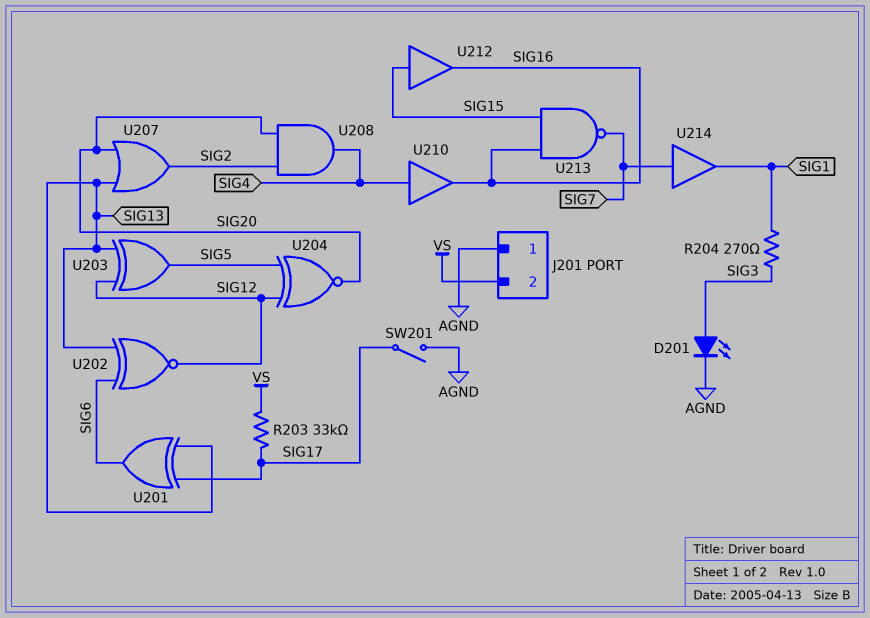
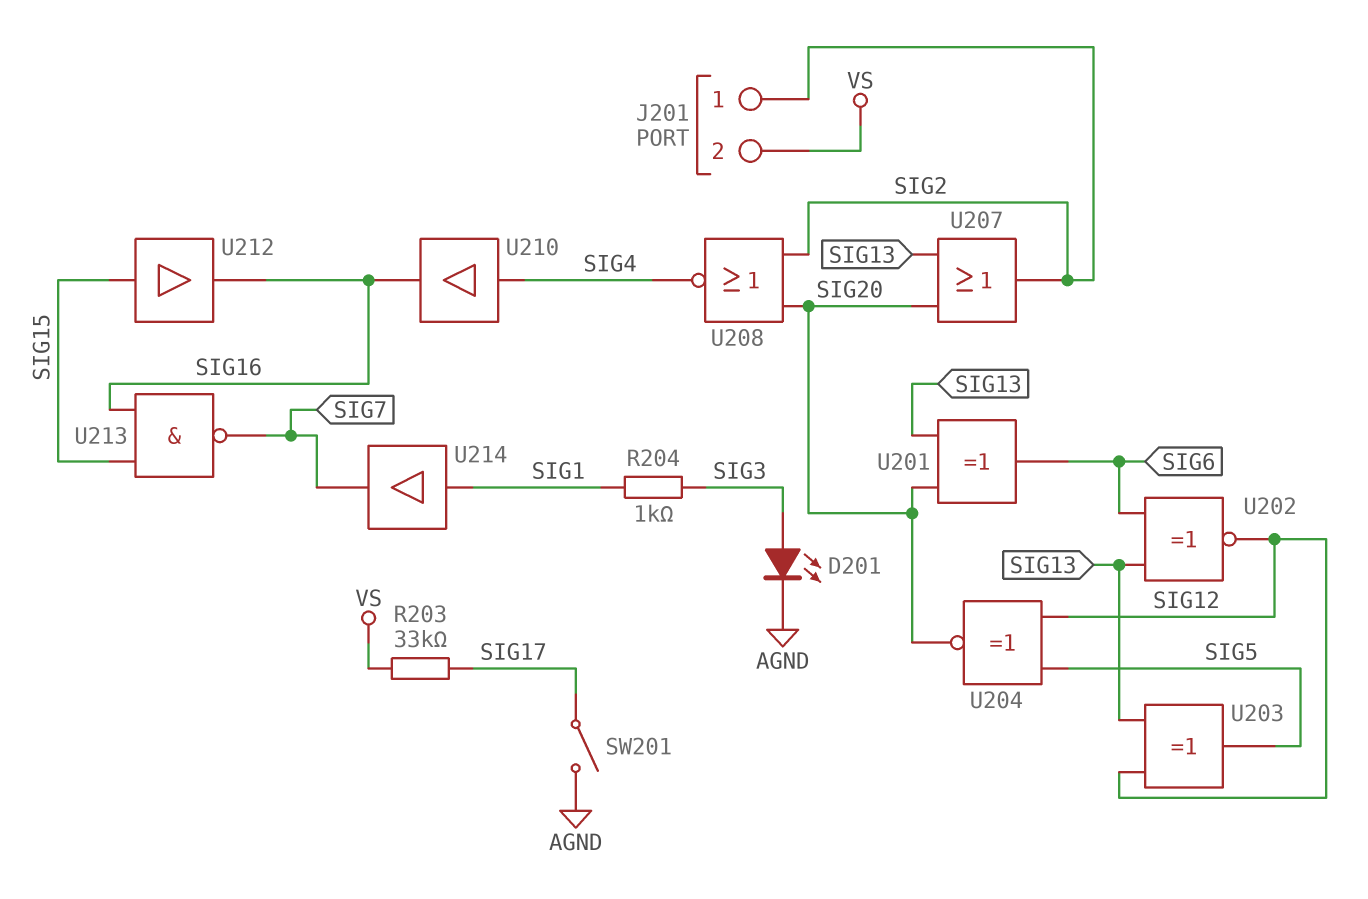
J201 pin 1: AGND -> SIG2
R204: 270 (SIG1, SIG3) -> 1k (SIG1, SIG3)
U201: XOR (in SIG13, in SIG17, out SIG6) -> XOR (in SIG13, in SIG20, out SIG6)
U208: AND (in SIG2, in SIG20, out SIG4) -> NOR (in SIG2, in SIG20, out SIG4)
U214: buffer (in SIG7, out SIG1) -> buffer (in SIG1, out SIG7)

